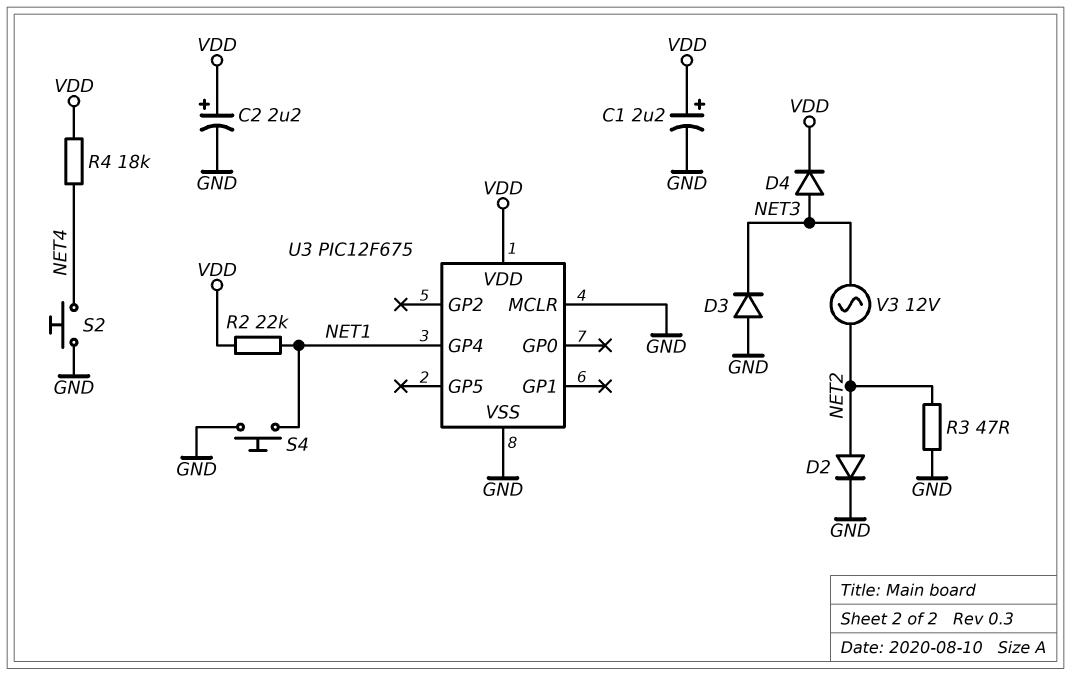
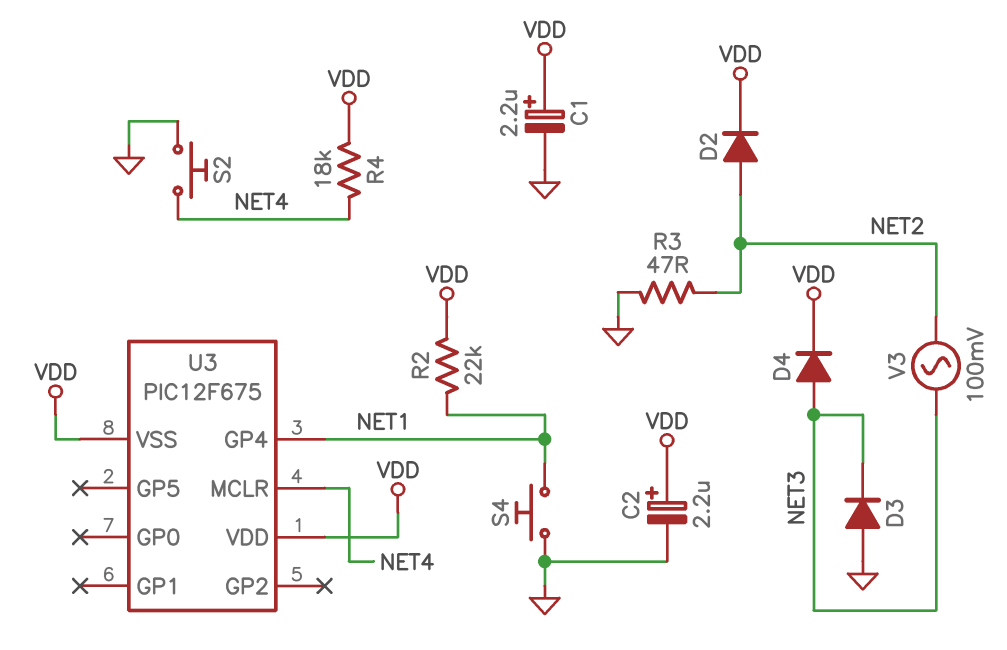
D2: diode (A NET2, K GND) -> diode (A NET2, K VDD)
U3 pin MCLR: GND -> NET4
U3 pin VSS: GND -> VDD
V3: AC 12V (NET2, NET3) -> AC 100mV (NET2, NET3)

